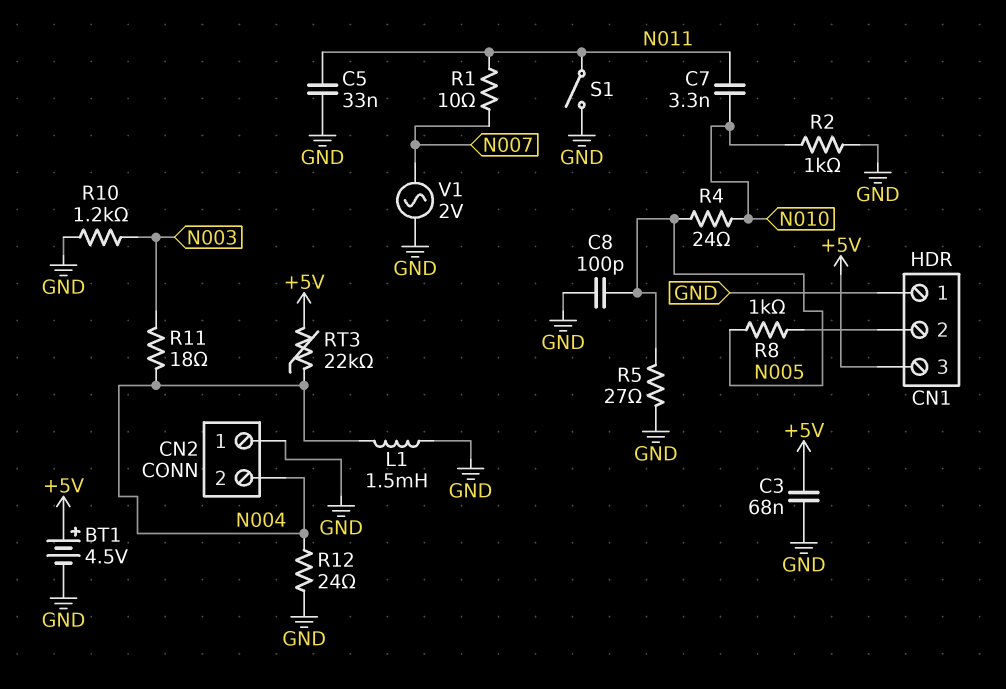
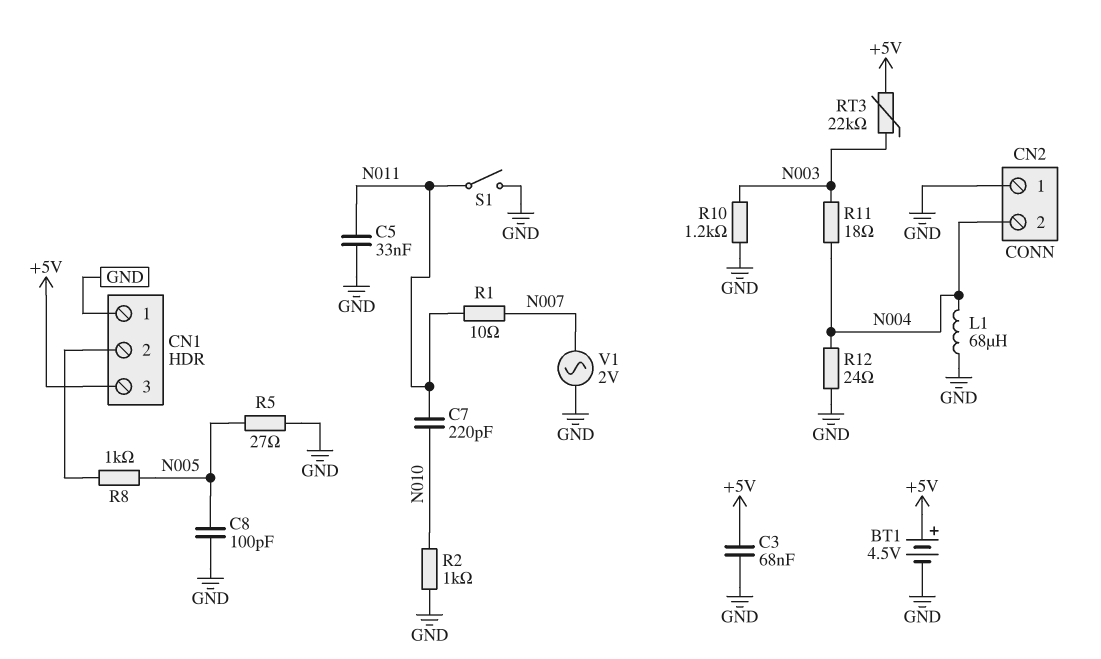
C7: 3.3nF (N010, N011) -> 220pF (N010, N011)
L1: 1.5mH (GND, N004) -> 68uH (GND, N004)
R4: 24 (N005, N010) -> none
RT3: 22k (+5V, N004) -> 22k (+5V, N003)

